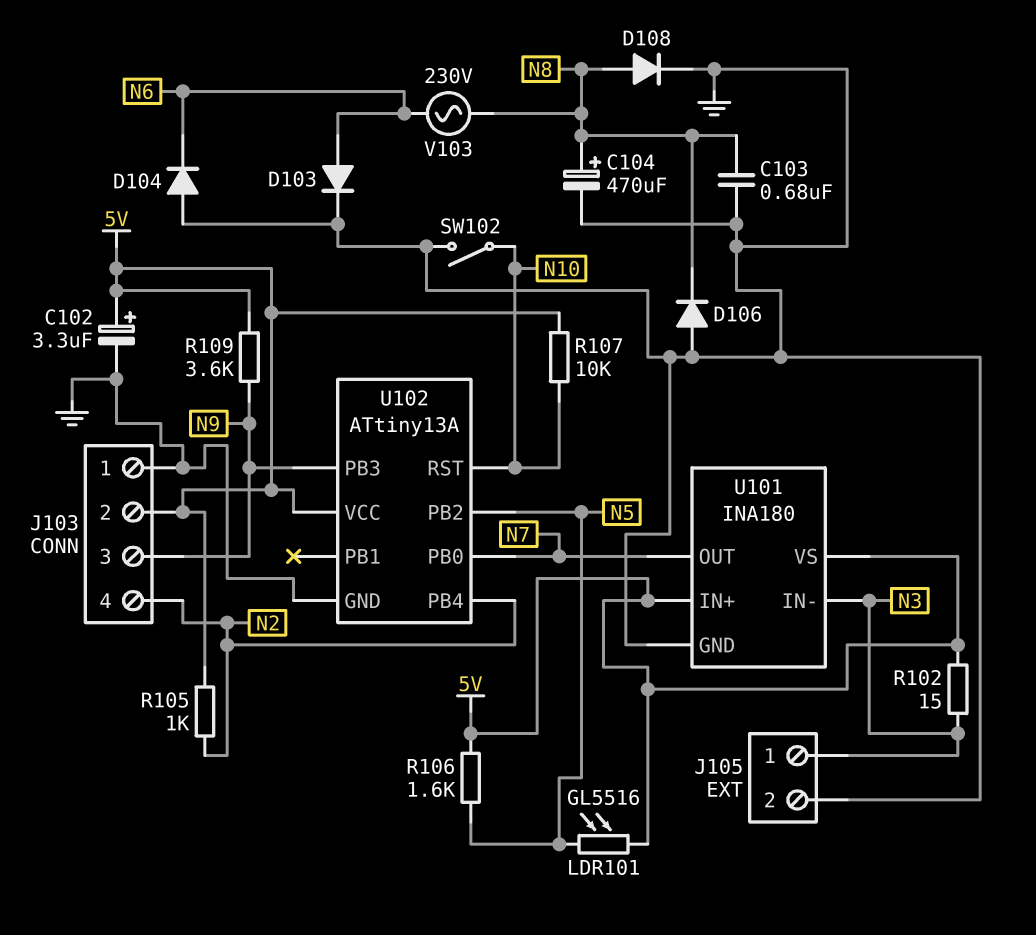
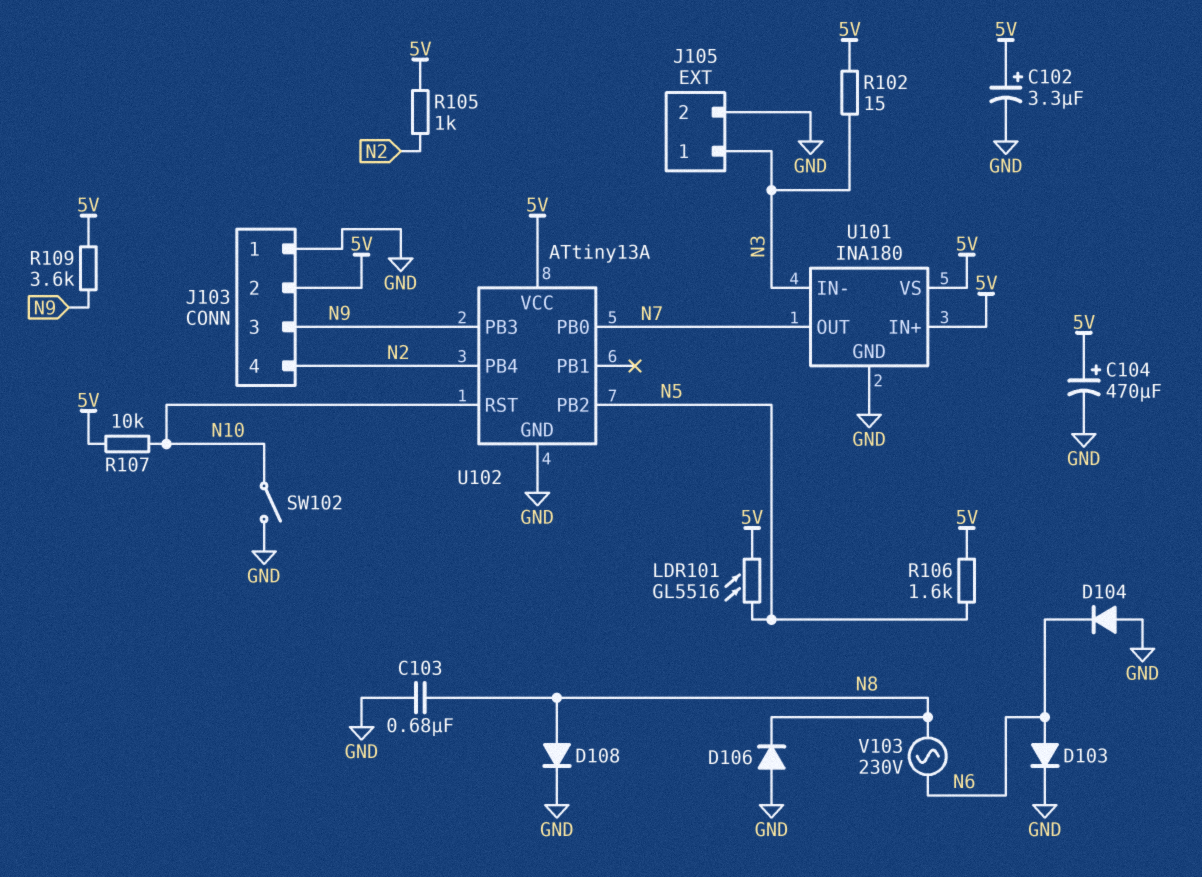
C104: 470uF (plus N8, minus GND) -> 470uF (plus 5V, minus GND)

